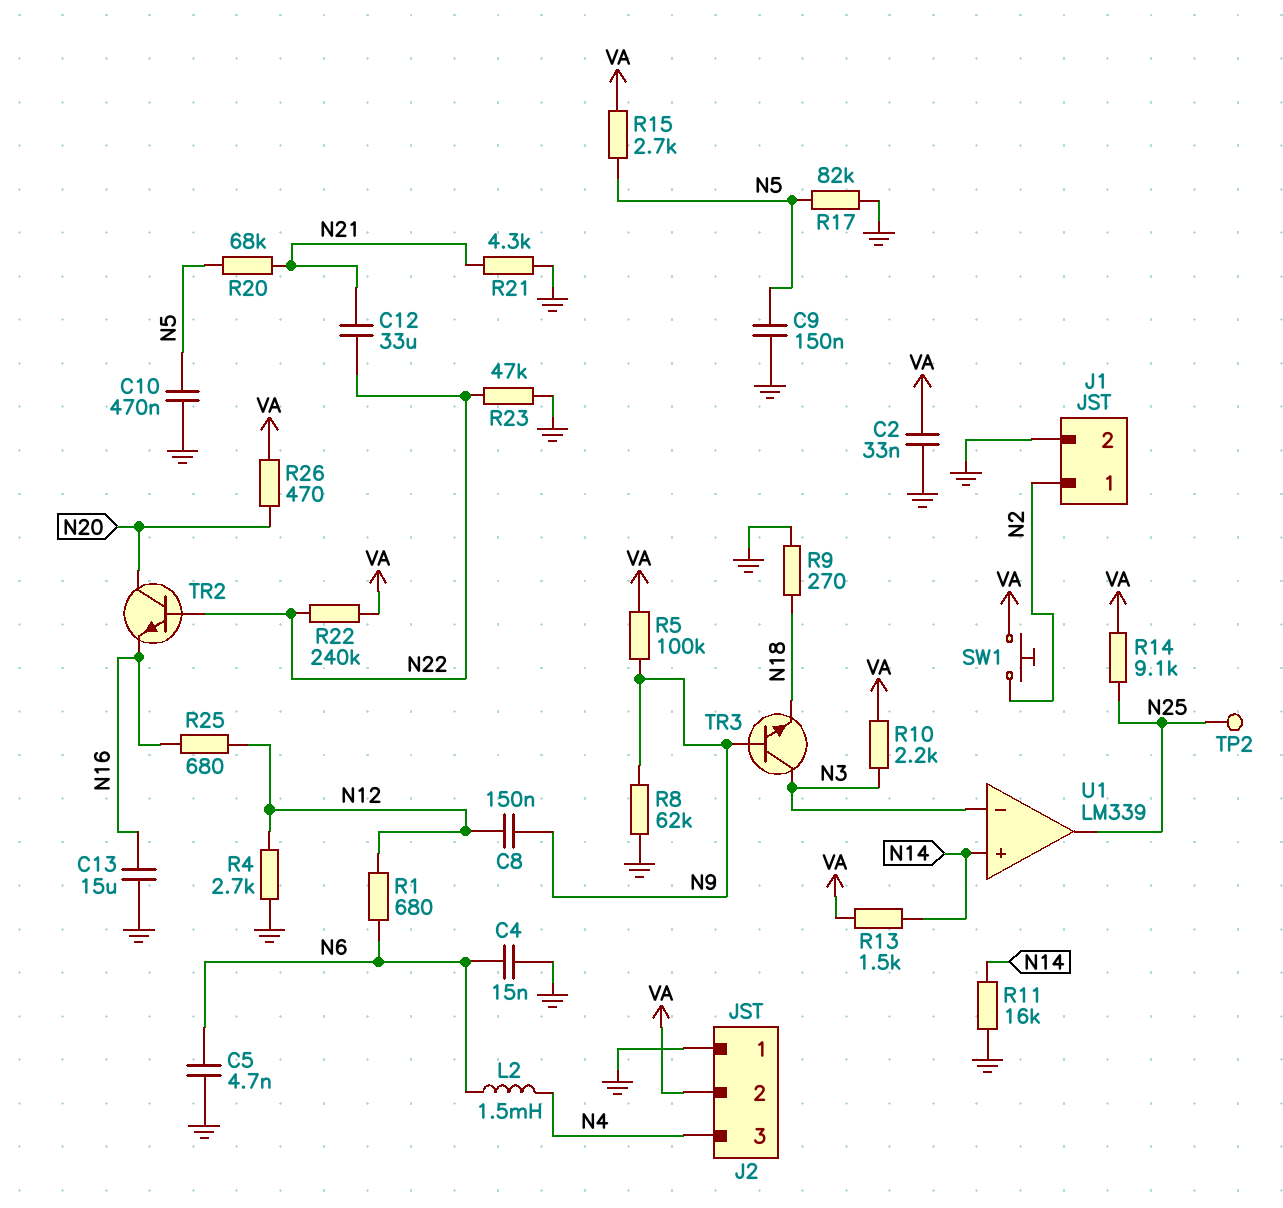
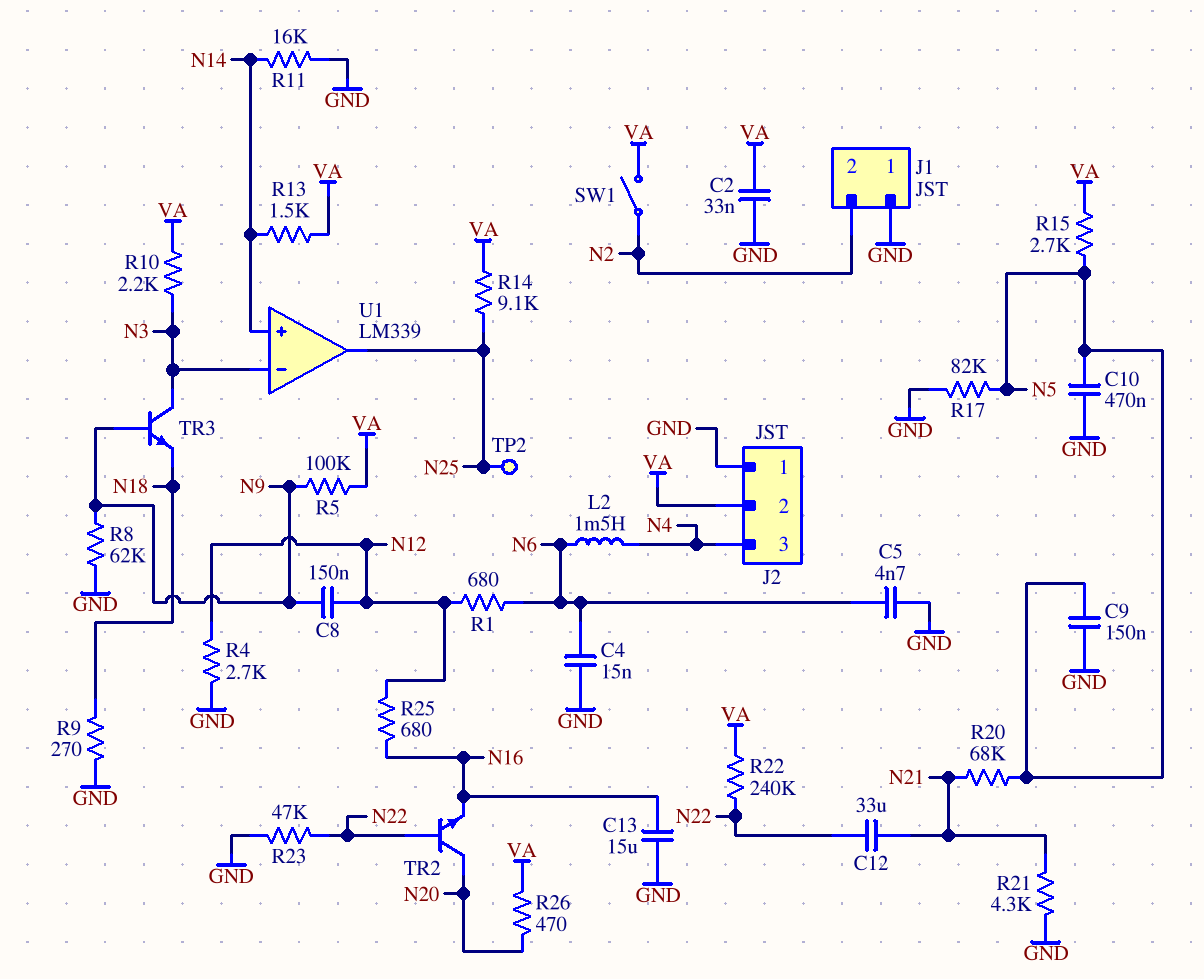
J1 pin 1: N2 -> GND
J1 pin 2: GND -> N2
SW1: button (N2, VA) -> switch (N2, VA)

